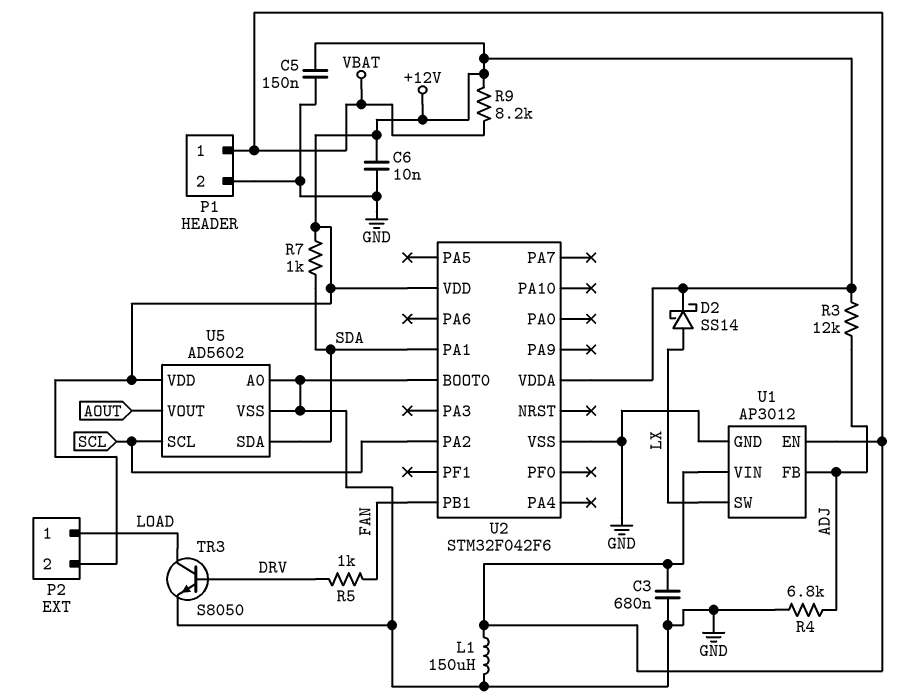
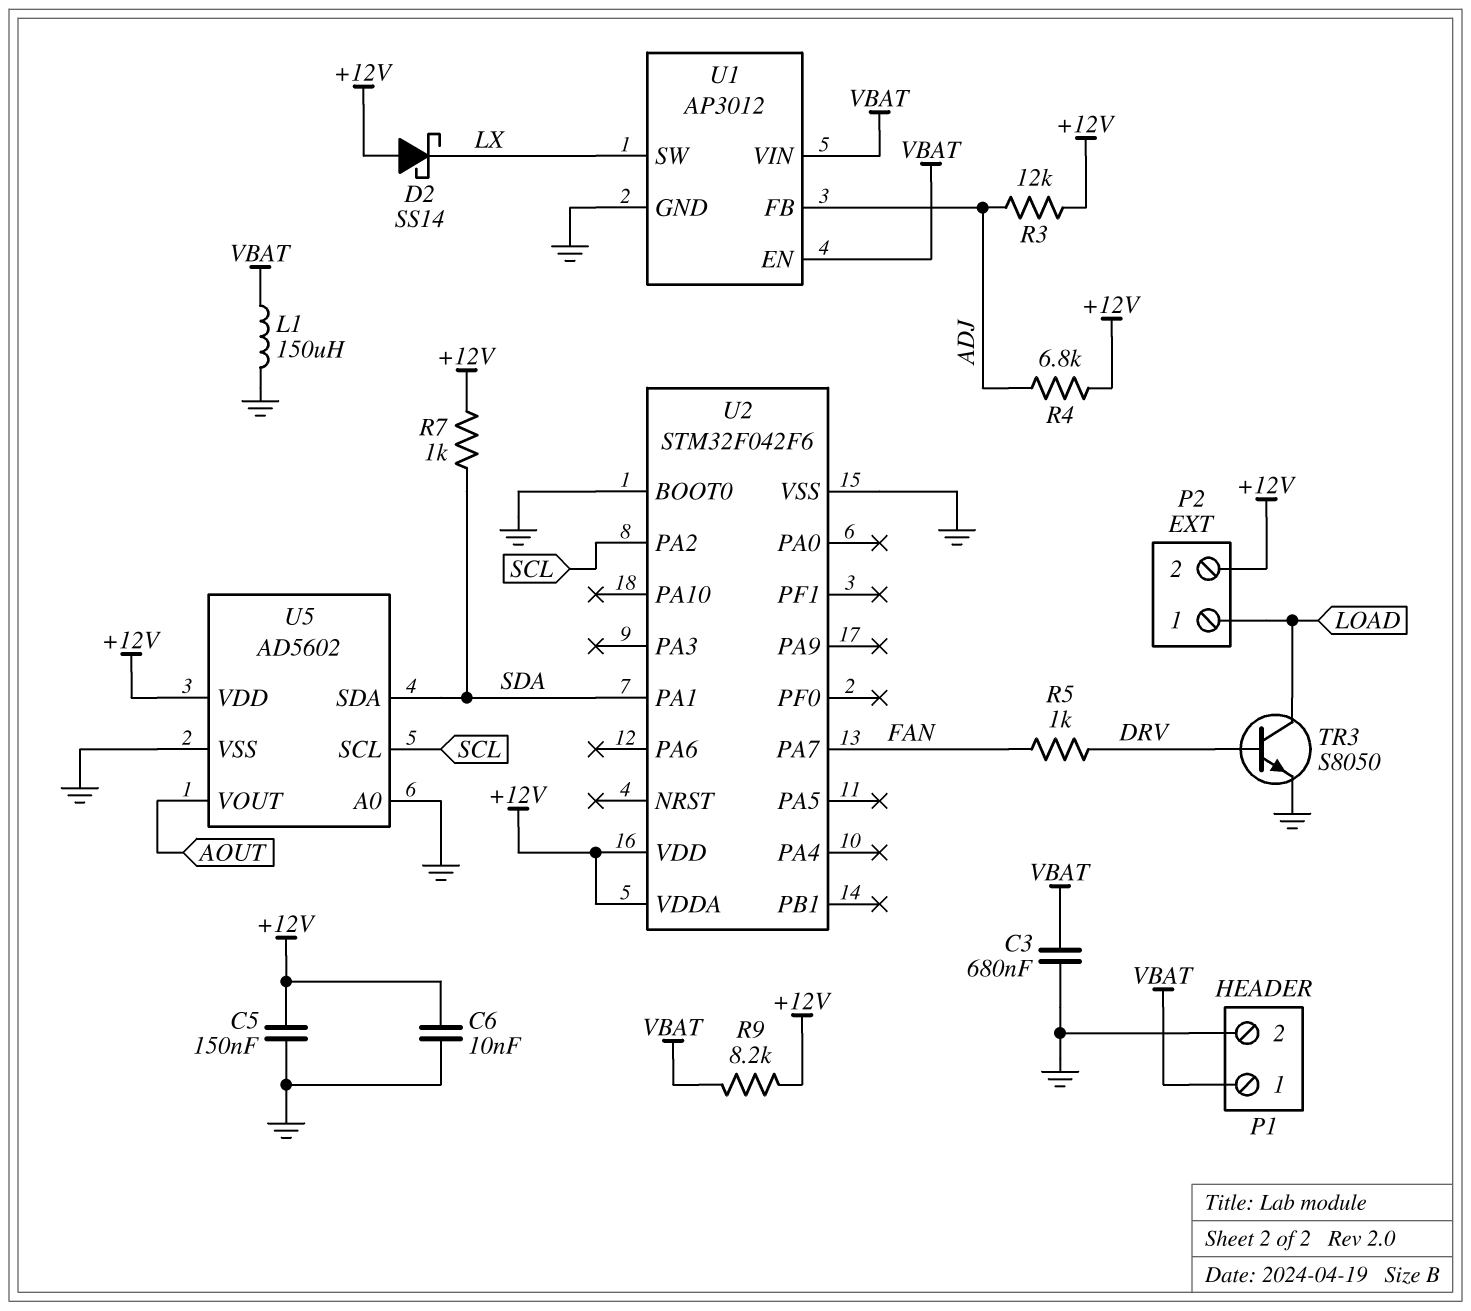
D2: schottky SS14 (A LX, K +12V) -> schottky SS14 (A +12V, K LX)
R4: 6.8k (ADJ, GND) -> 6.8k (+12V, ADJ)
U2 pin PA7: none -> FAN
U2 pin PB1: FAN -> none

